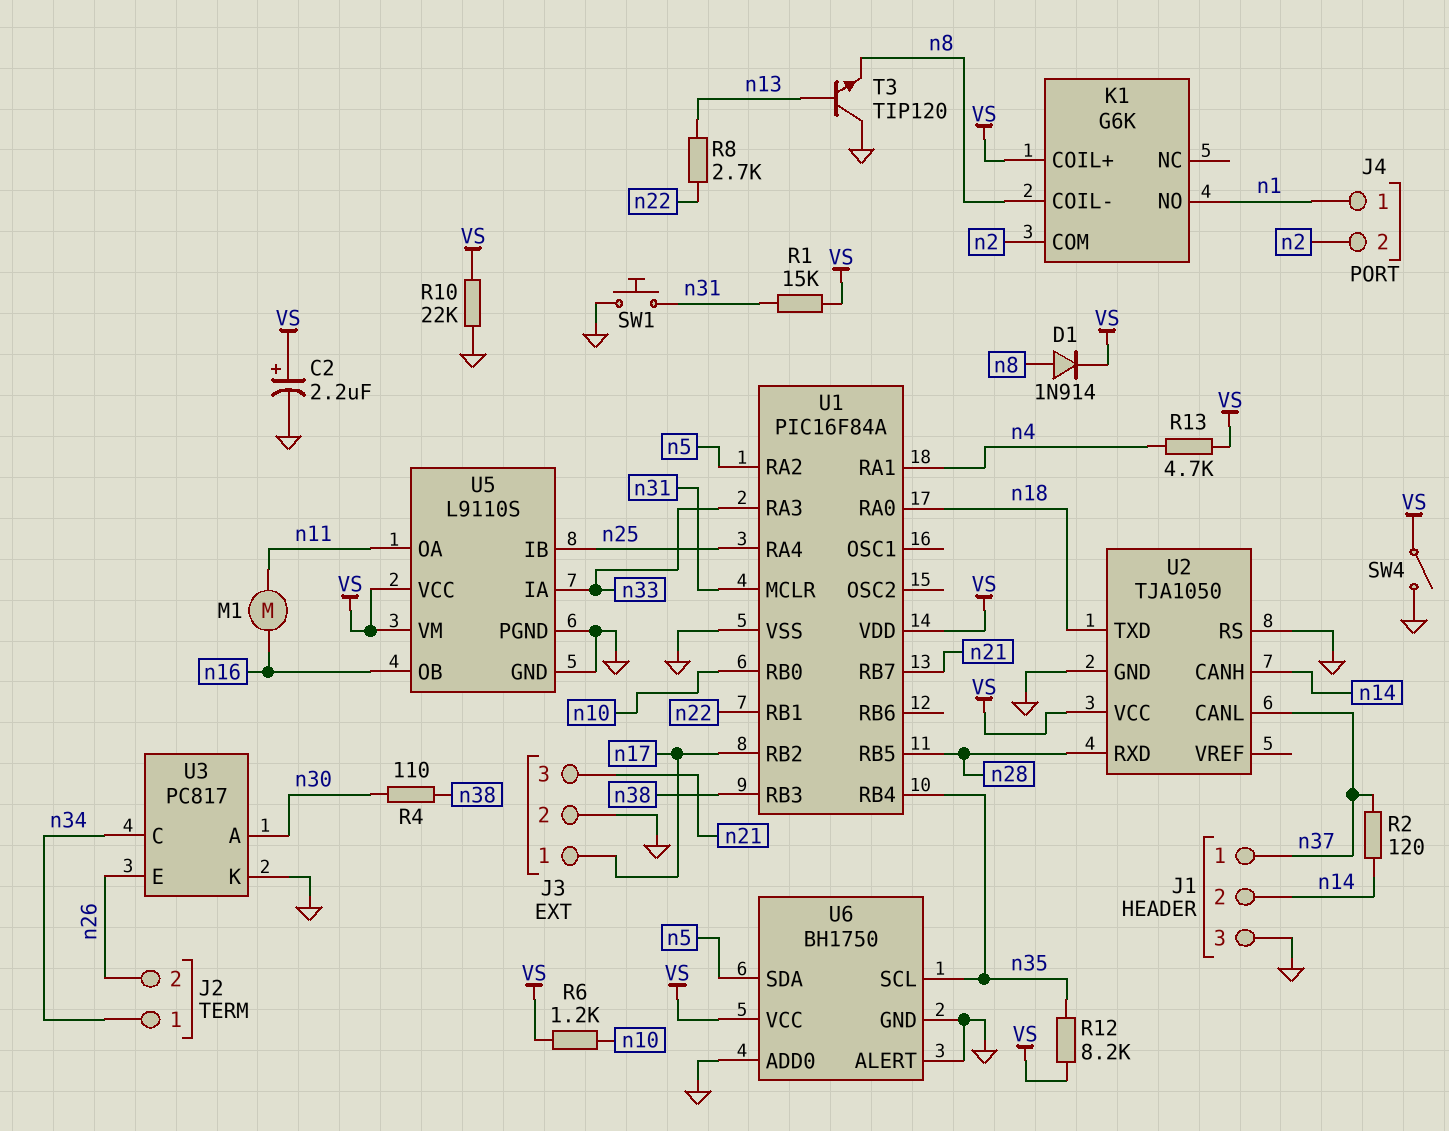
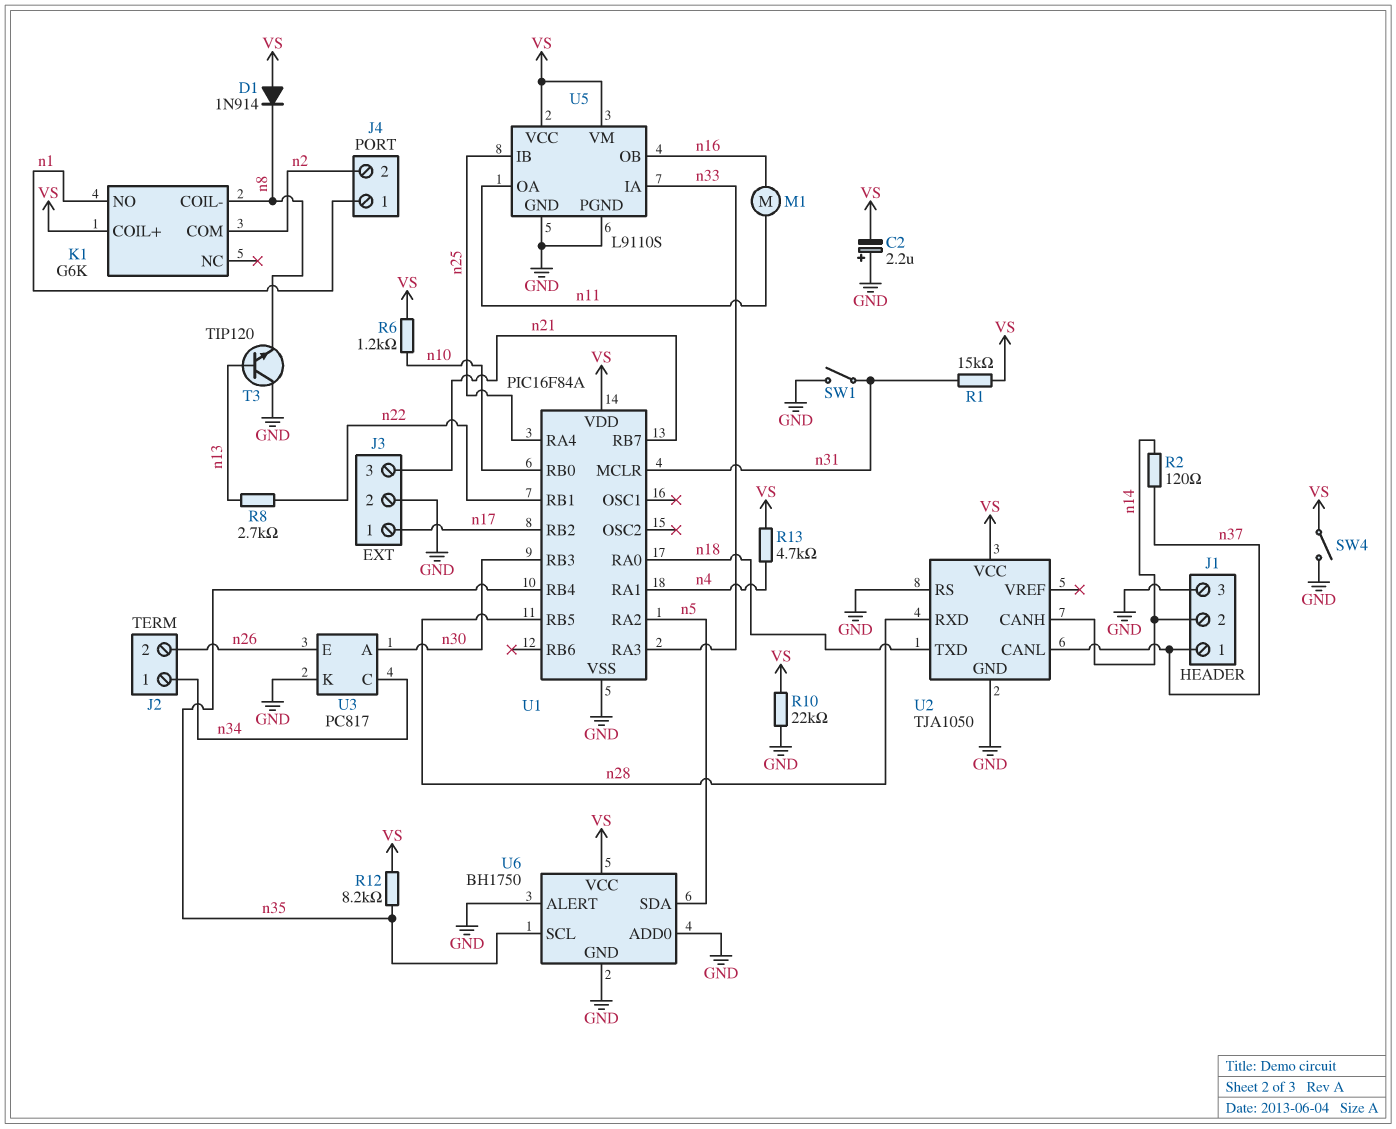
C2: 2.2uF (plus VS, minus GND) -> 2.2uF (plus GND, minus VS)
D1: diode 1N914 (A n8, K VS) -> diode 1N914 (A VS, K n8)
R4: 110 (n30, n38) -> none
SW1: button (GND, n31) -> switch (GND, n31)
U1 pin RB3: n38 -> n30

